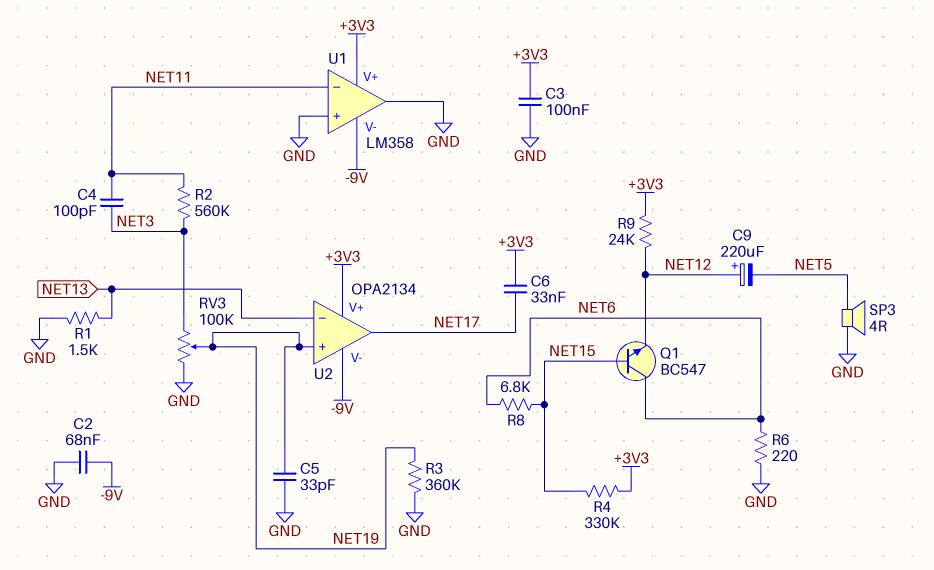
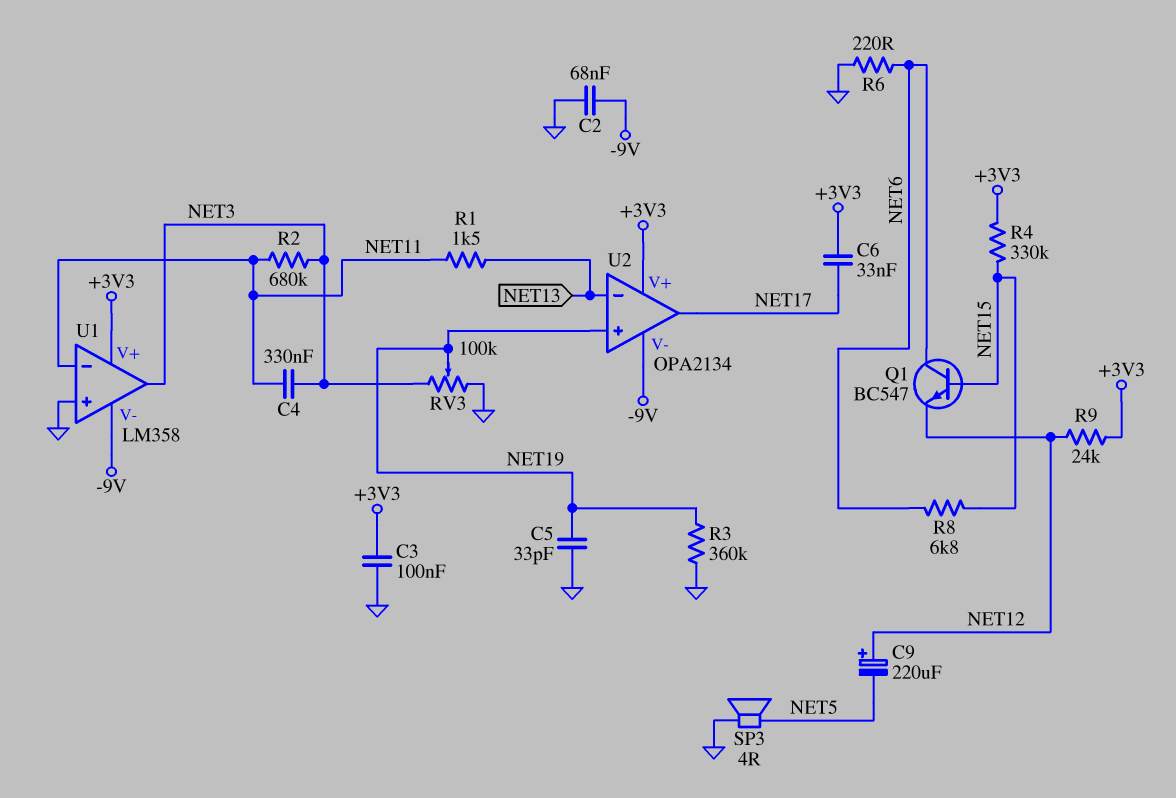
C4: 100pF (NET3, NET11) -> 330nF (NET3, NET11)
R1: 1.5k (GND, NET13) -> 1.5k (NET11, NET13)
R2: 560k (NET3, NET11) -> 680k (NET3, NET11)
U1 pin out: GND -> NET3

